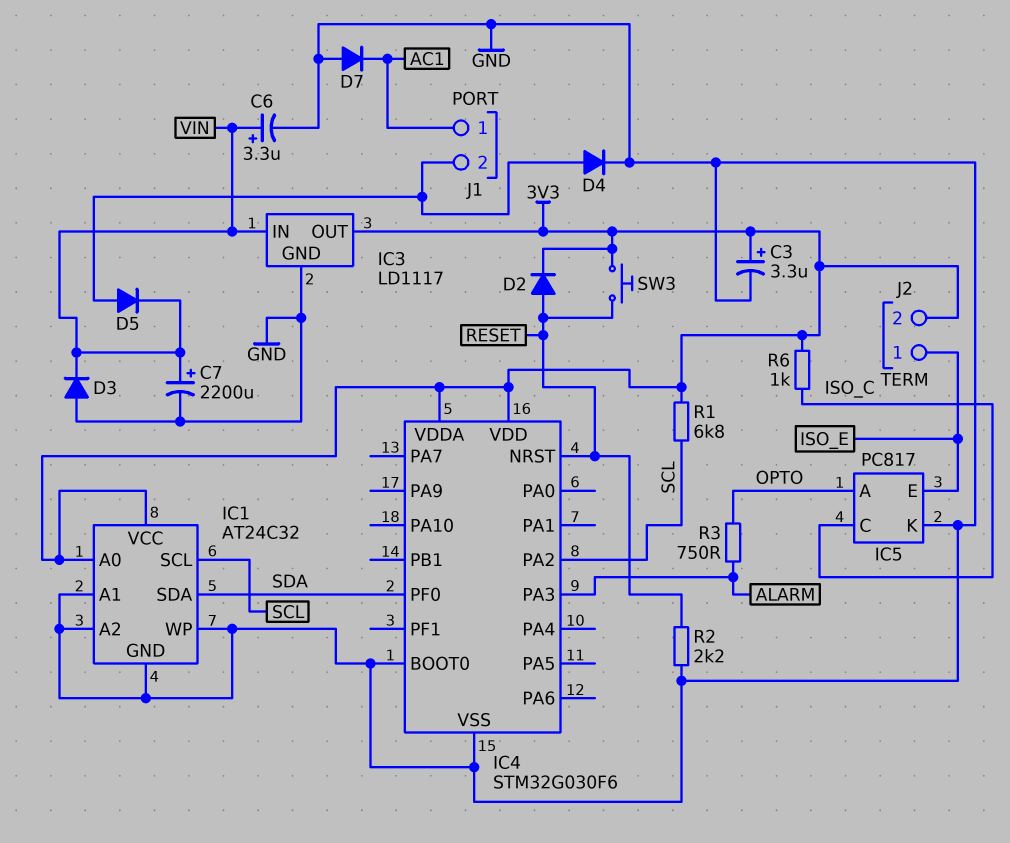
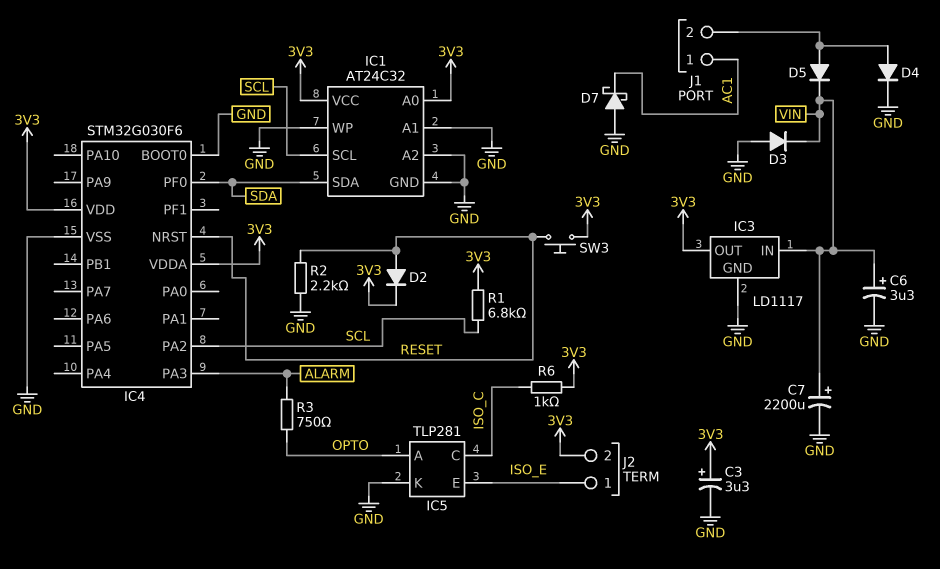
D7: diode (A GND, K AC1) -> schottky (A GND, K AC1)
IC5: PC817 -> TLP281

